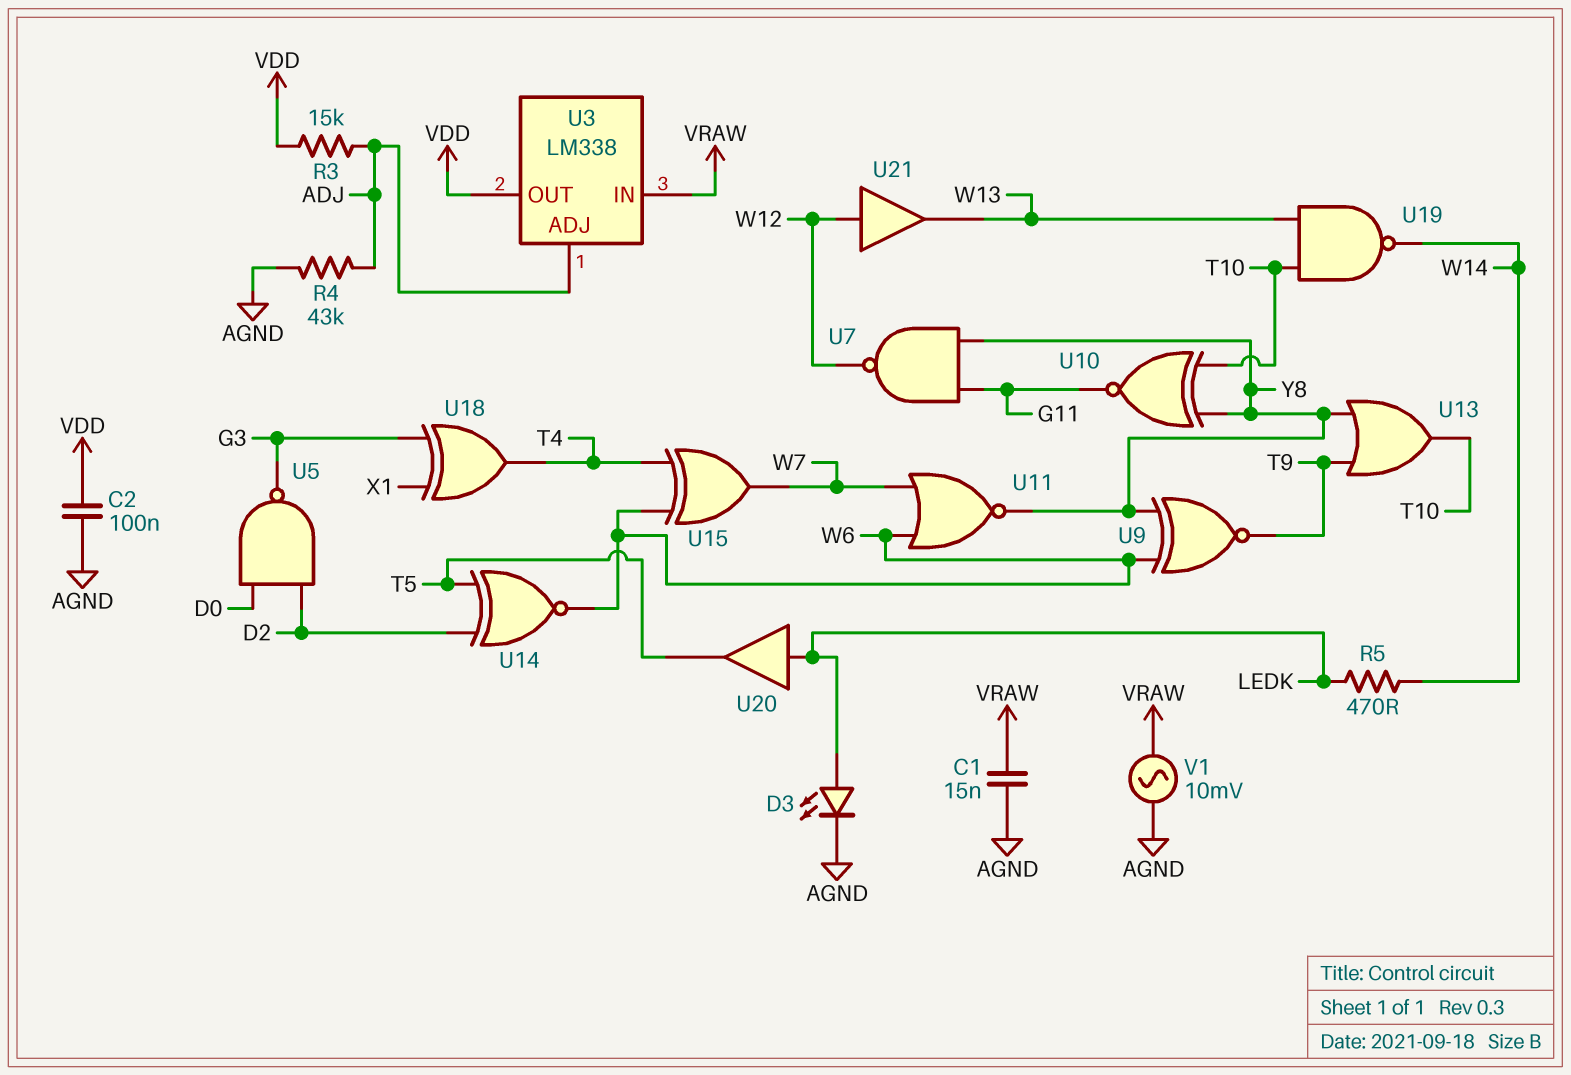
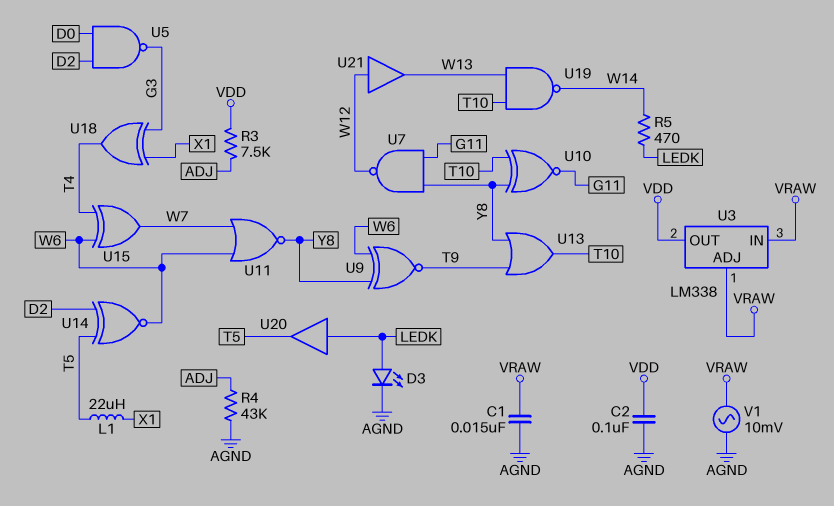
L1: none -> 22uH (T5, X1)
R3: 15k (ADJ, VDD) -> 7.5k (ADJ, VDD)
U3 pin ADJ: ADJ -> VRAW

